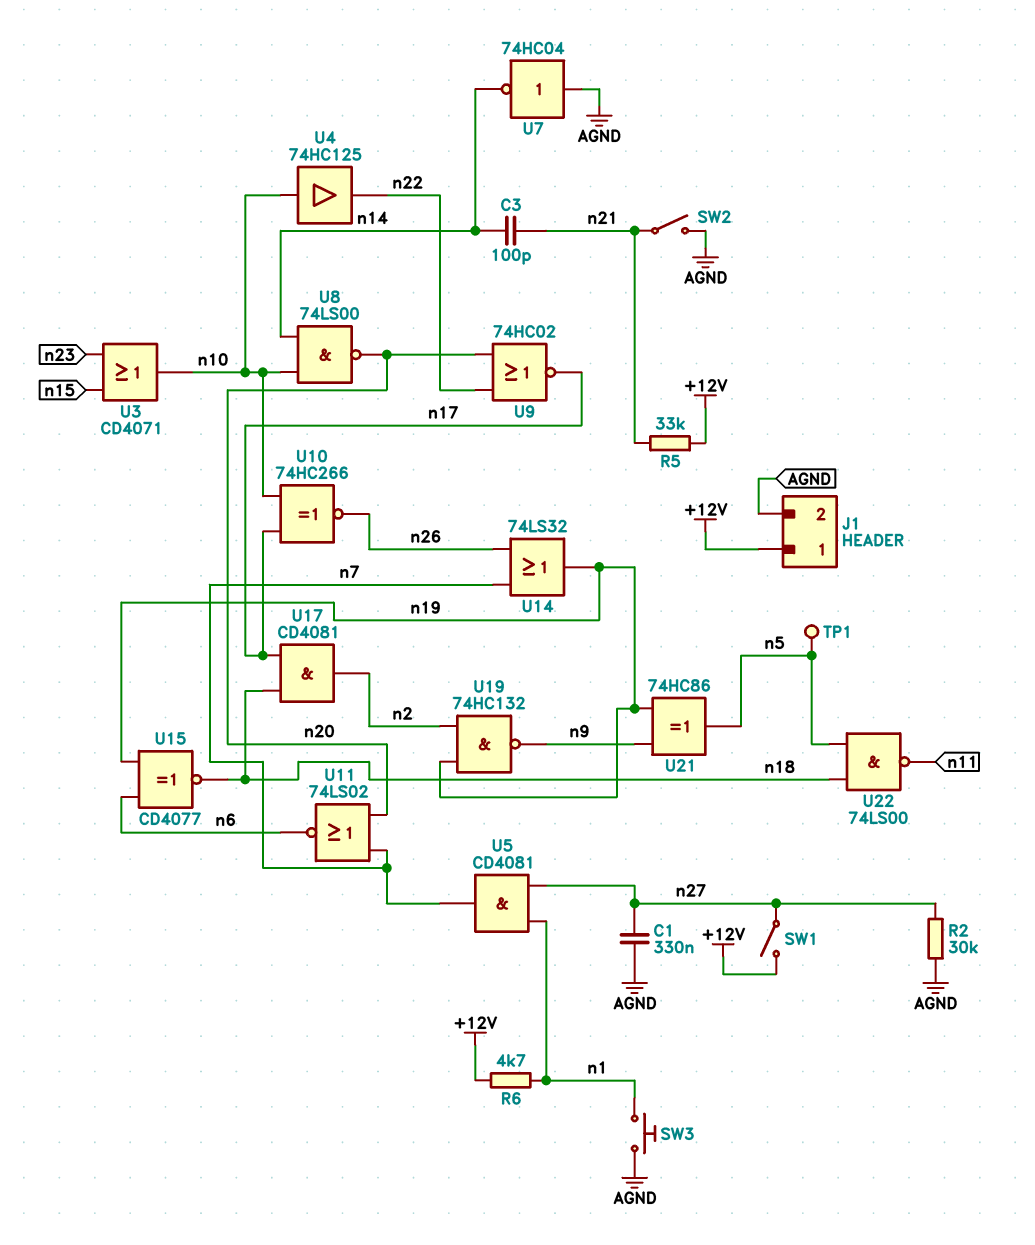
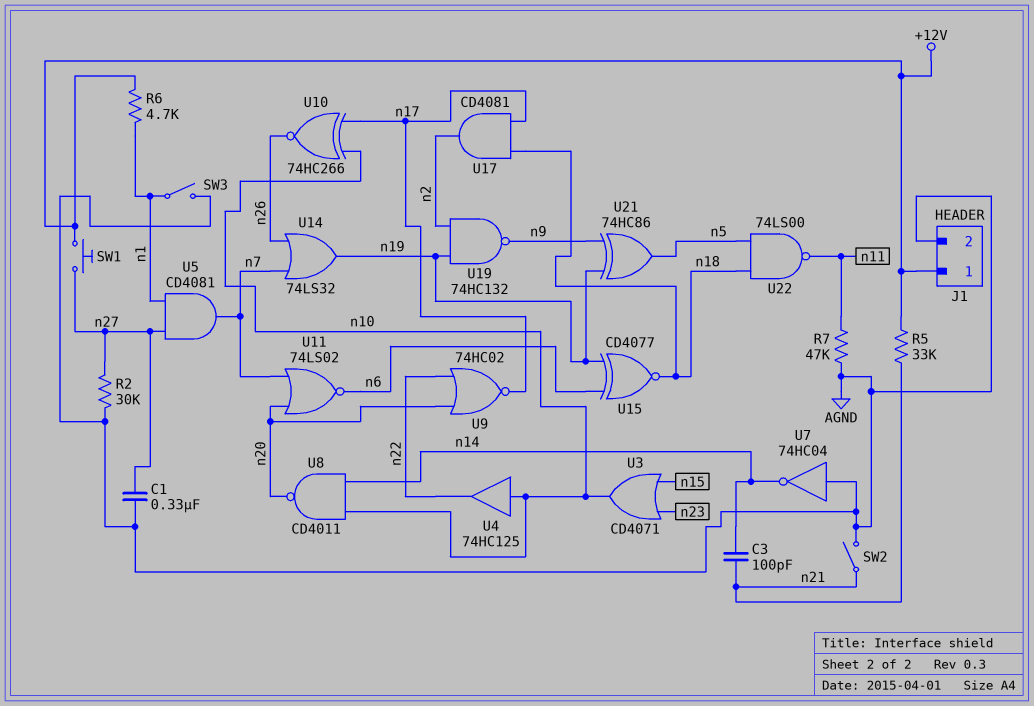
R7: none -> 47k (AGND, n11)
SW1: switch (+12V, n27) -> button (+12V, n27)
SW3: button (AGND, n1) -> switch (AGND, n1)
TP1: test point (n5) -> none
U8: NAND 74LS00 (in n10, in n14, out n20) -> NAND CD4011 (in n10, in n14, out n20)

